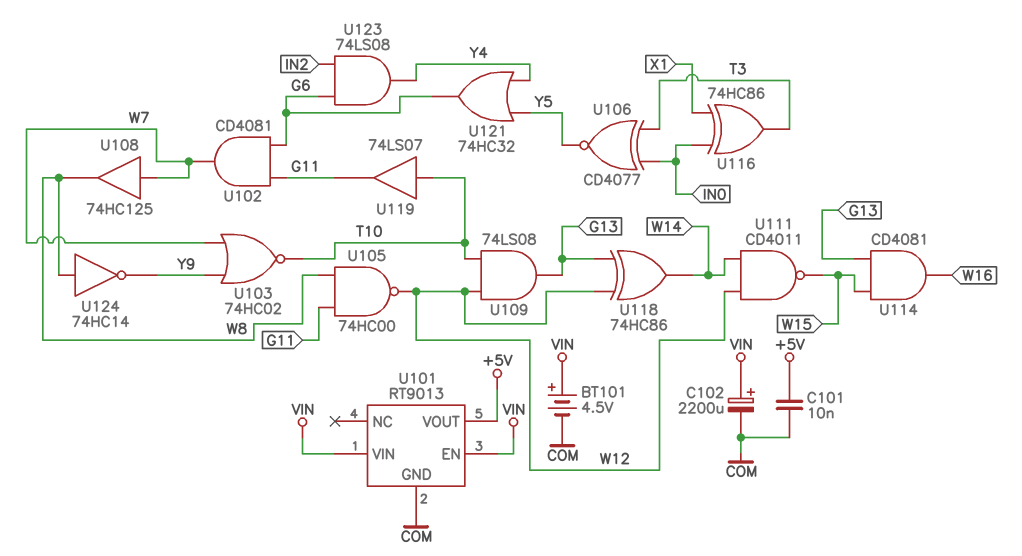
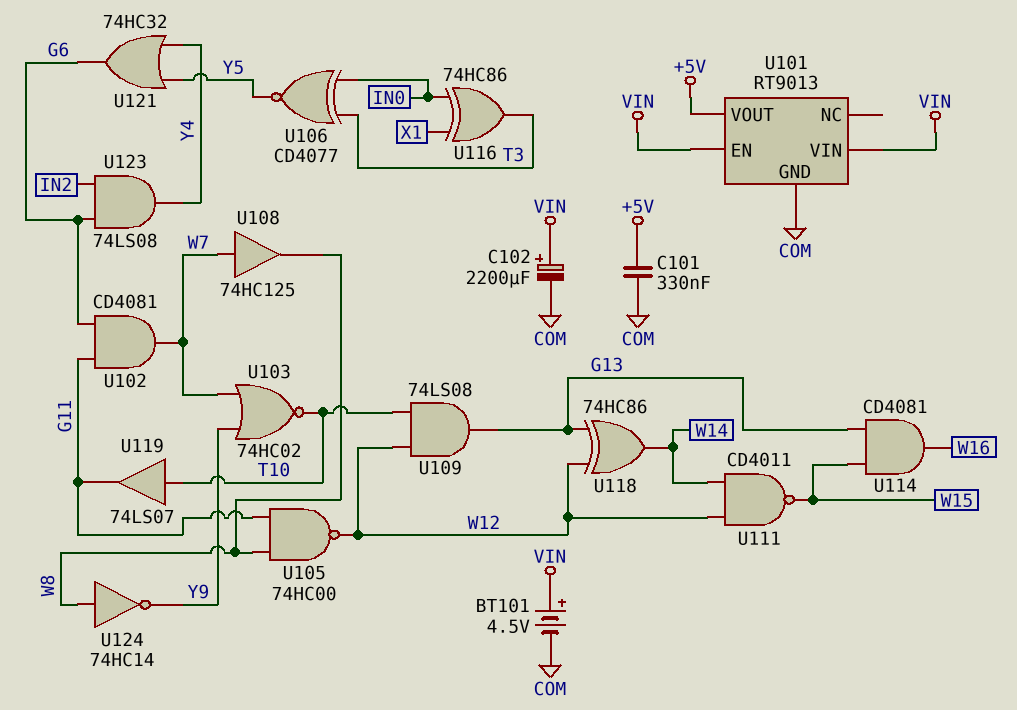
C101: 10nF (+5V, COM) -> 330nF (+5V, COM)

